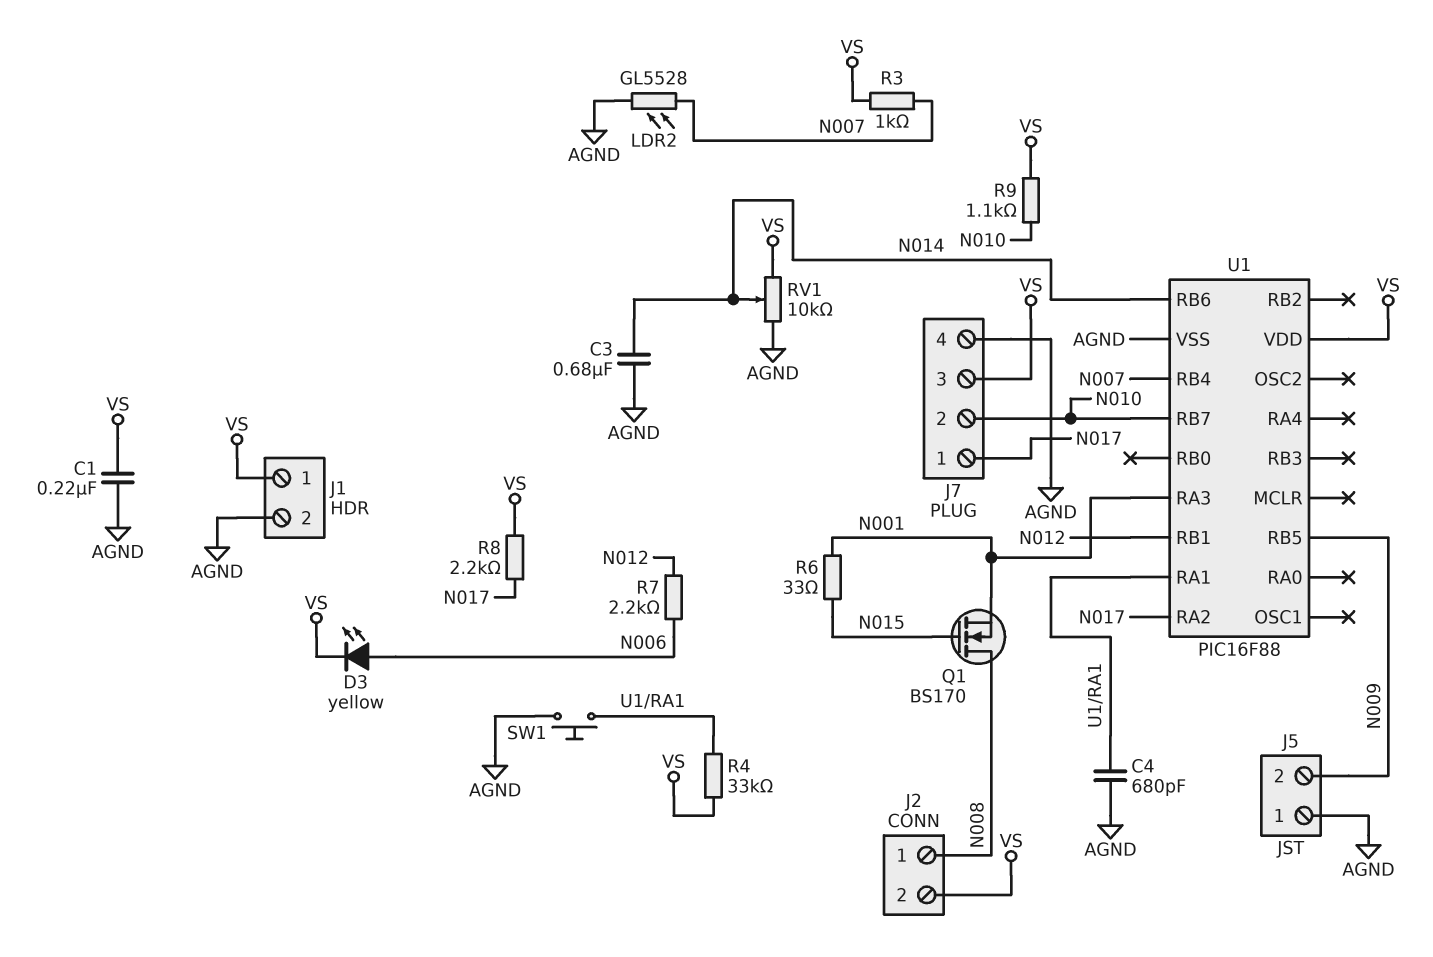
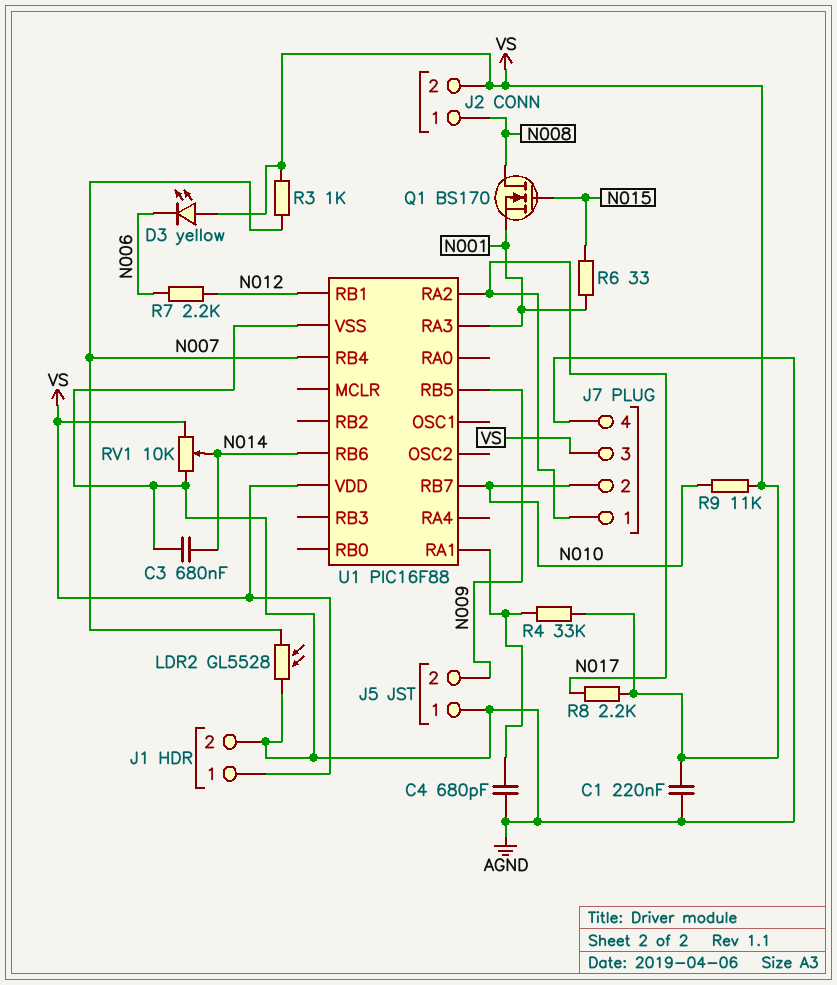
D3: LED yellow (A N006, K VS) -> LED yellow (A VS, K N006)
R9: 1.1k (N010, VS) -> 11k (N010, VS)
SW1: button (AGND, U1/RA1) -> none

